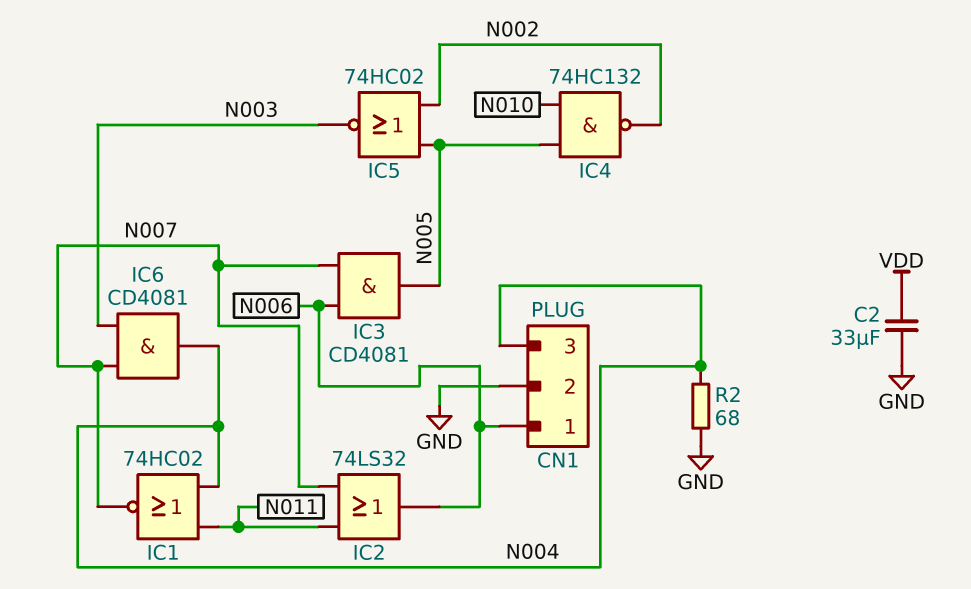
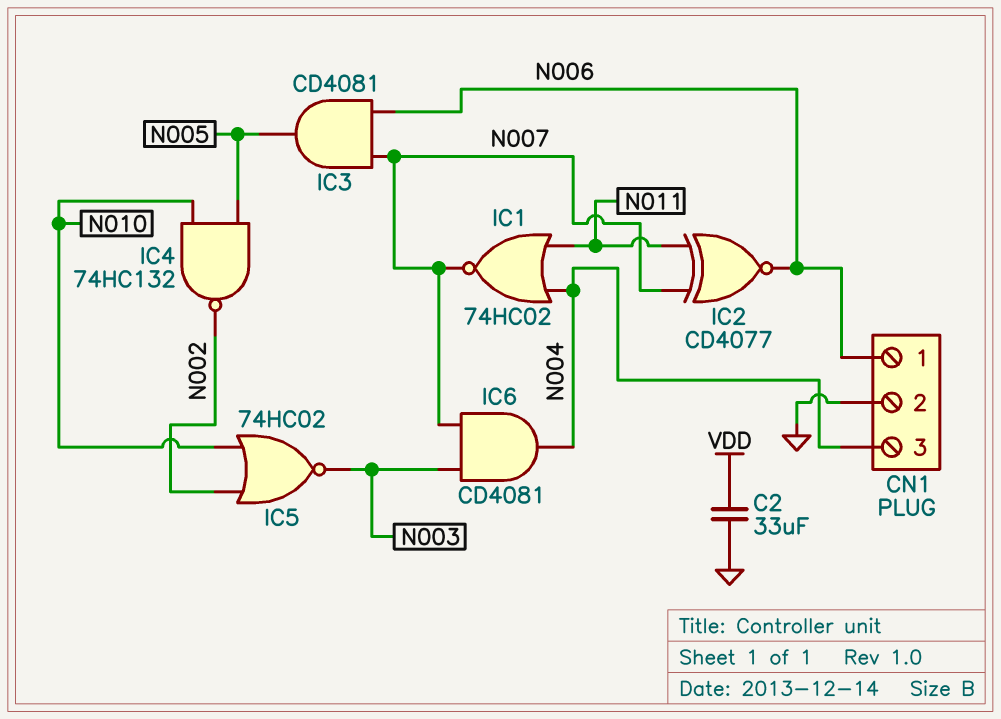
IC2: OR 74LS32 (in N007, in N011, out N006) -> XNOR CD4077 (in N007, in N011, out N006)
IC5: NOR 74HC02 (in N002, in N005, out N003) -> NOR 74HC02 (in N002, in N010, out N003)
R2: 68 (GND, N004) -> none

